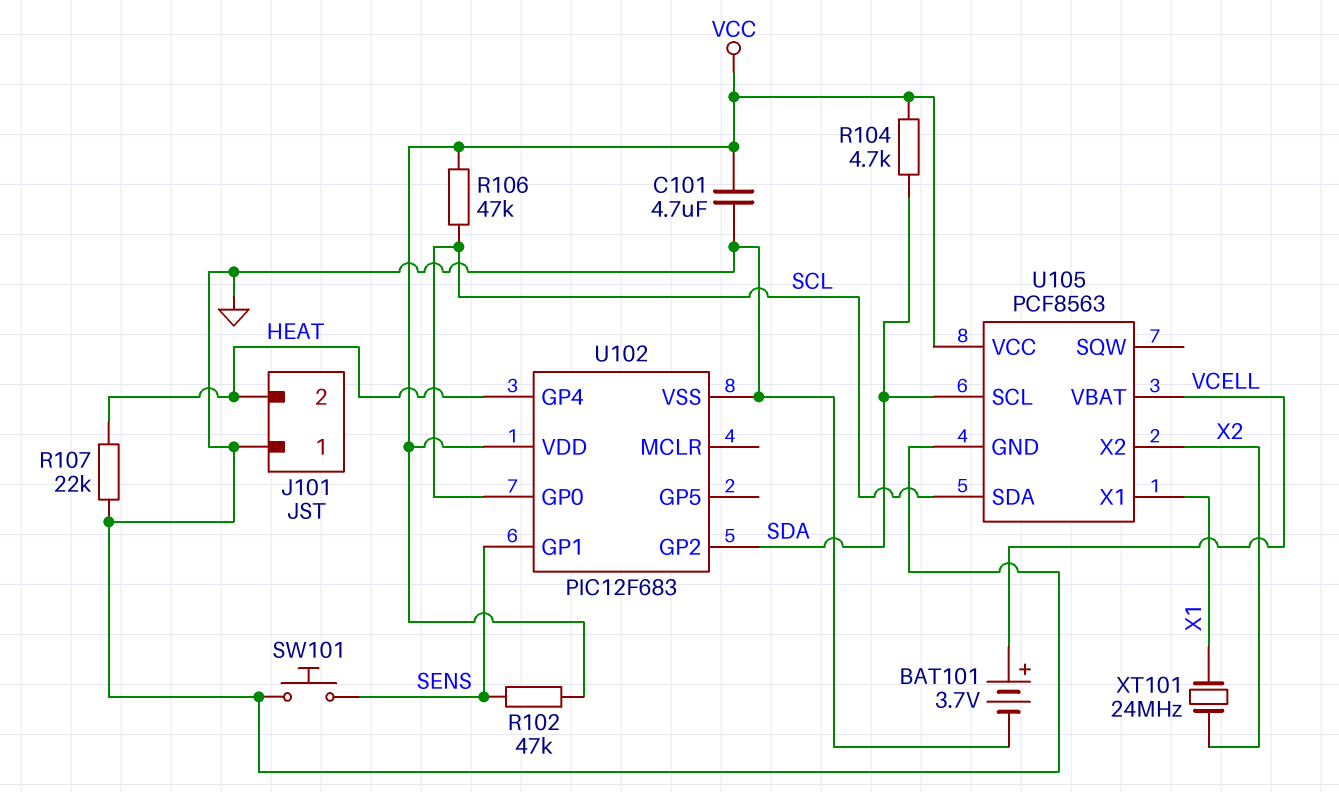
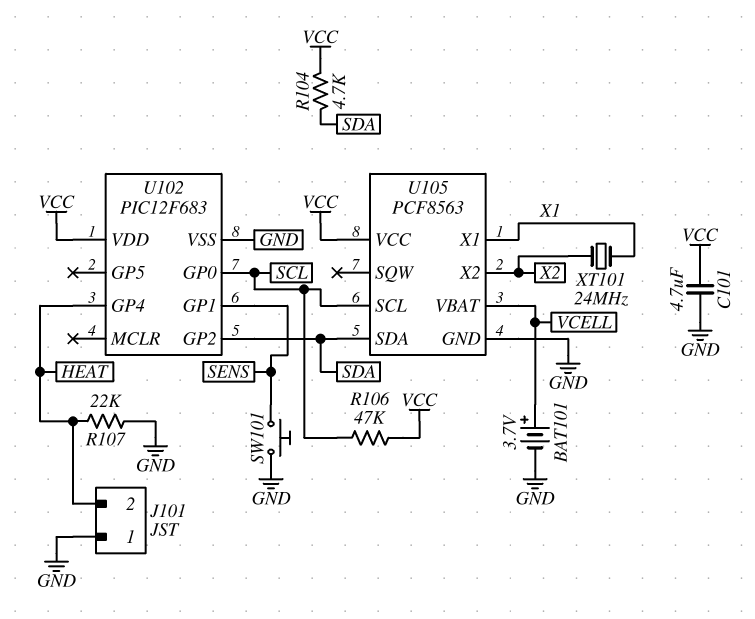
R102: 47k (SENS, VCC) -> none
U105 pin SCL: SDA -> SCL
U105 pin SDA: SCL -> SDA

